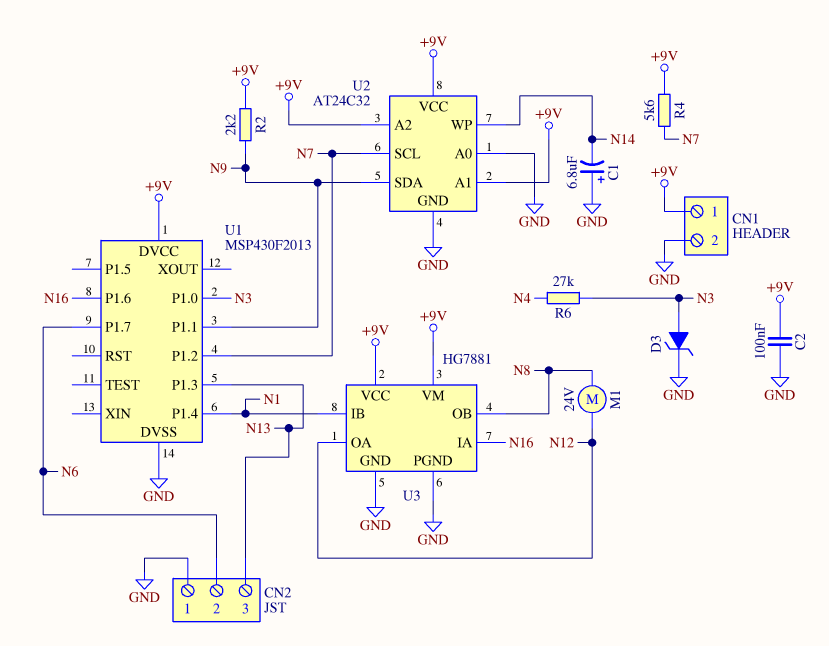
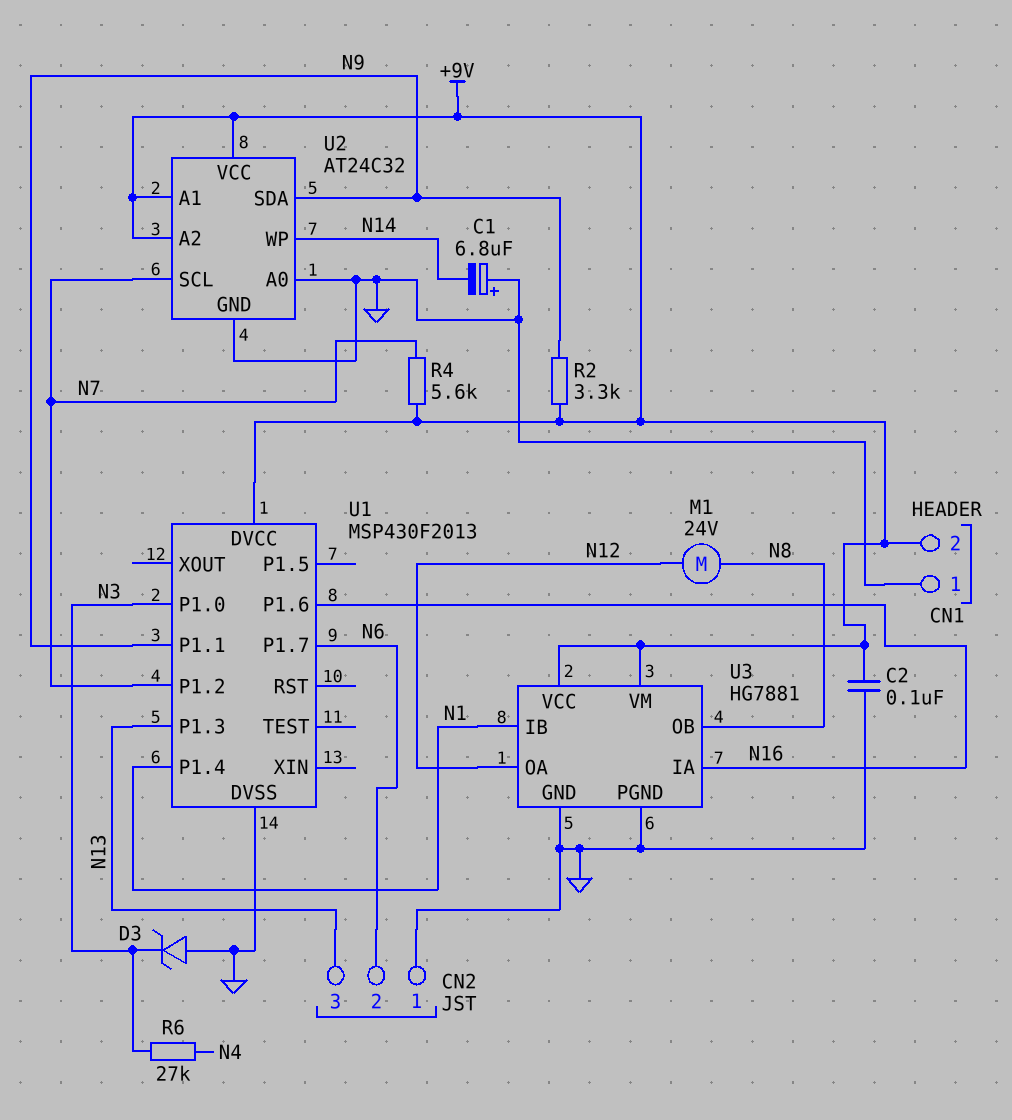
CN1 pin 1: +9V -> GND
CN1 pin 2: GND -> +9V
D3: zener (A N3, K GND) -> zener (A GND, K N3)
R2: 2.2k (+9V, N9) -> 3.3k (+9V, N9)

